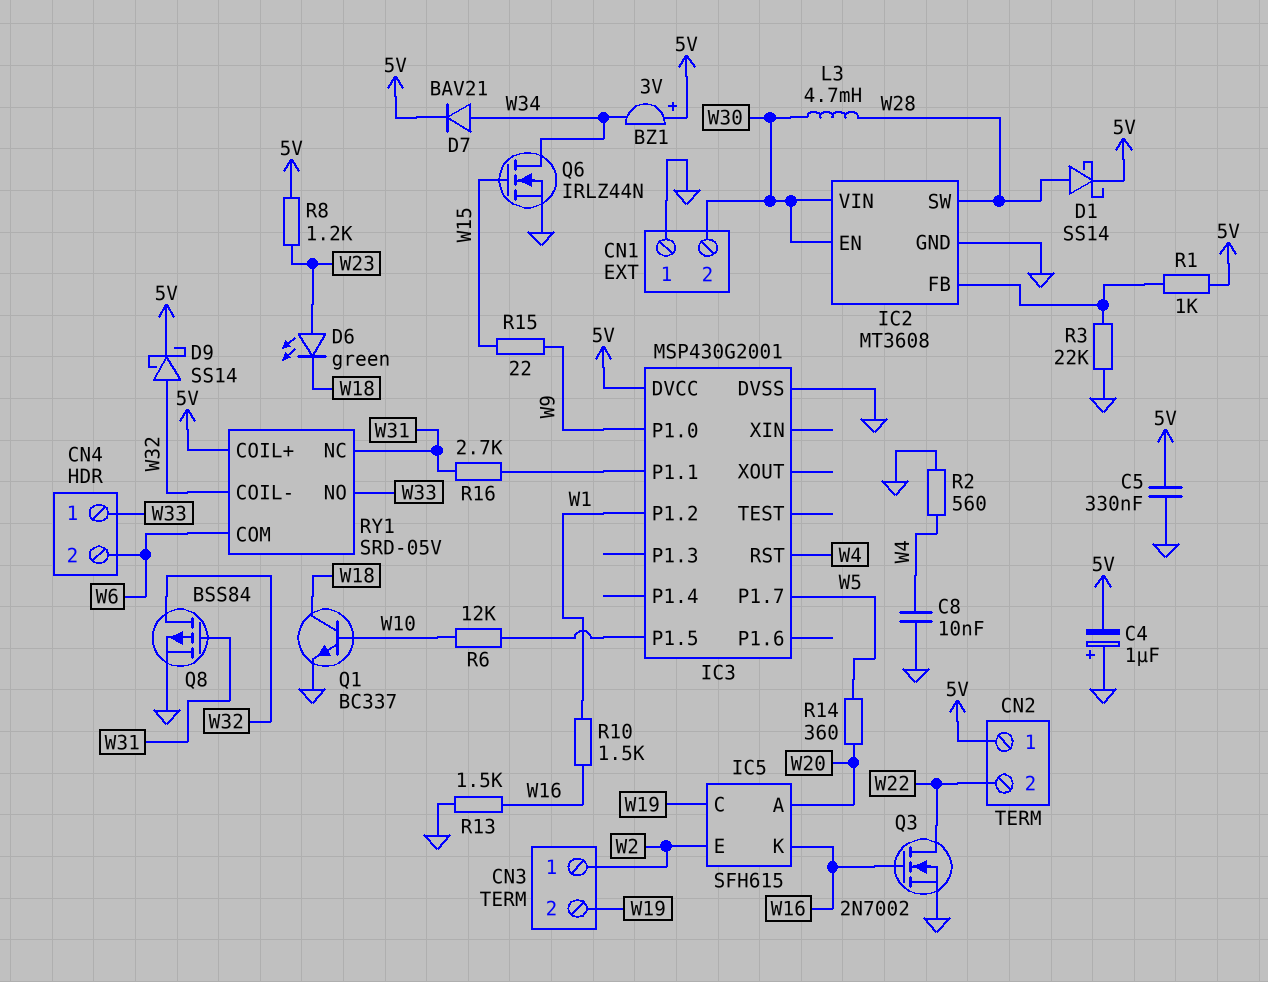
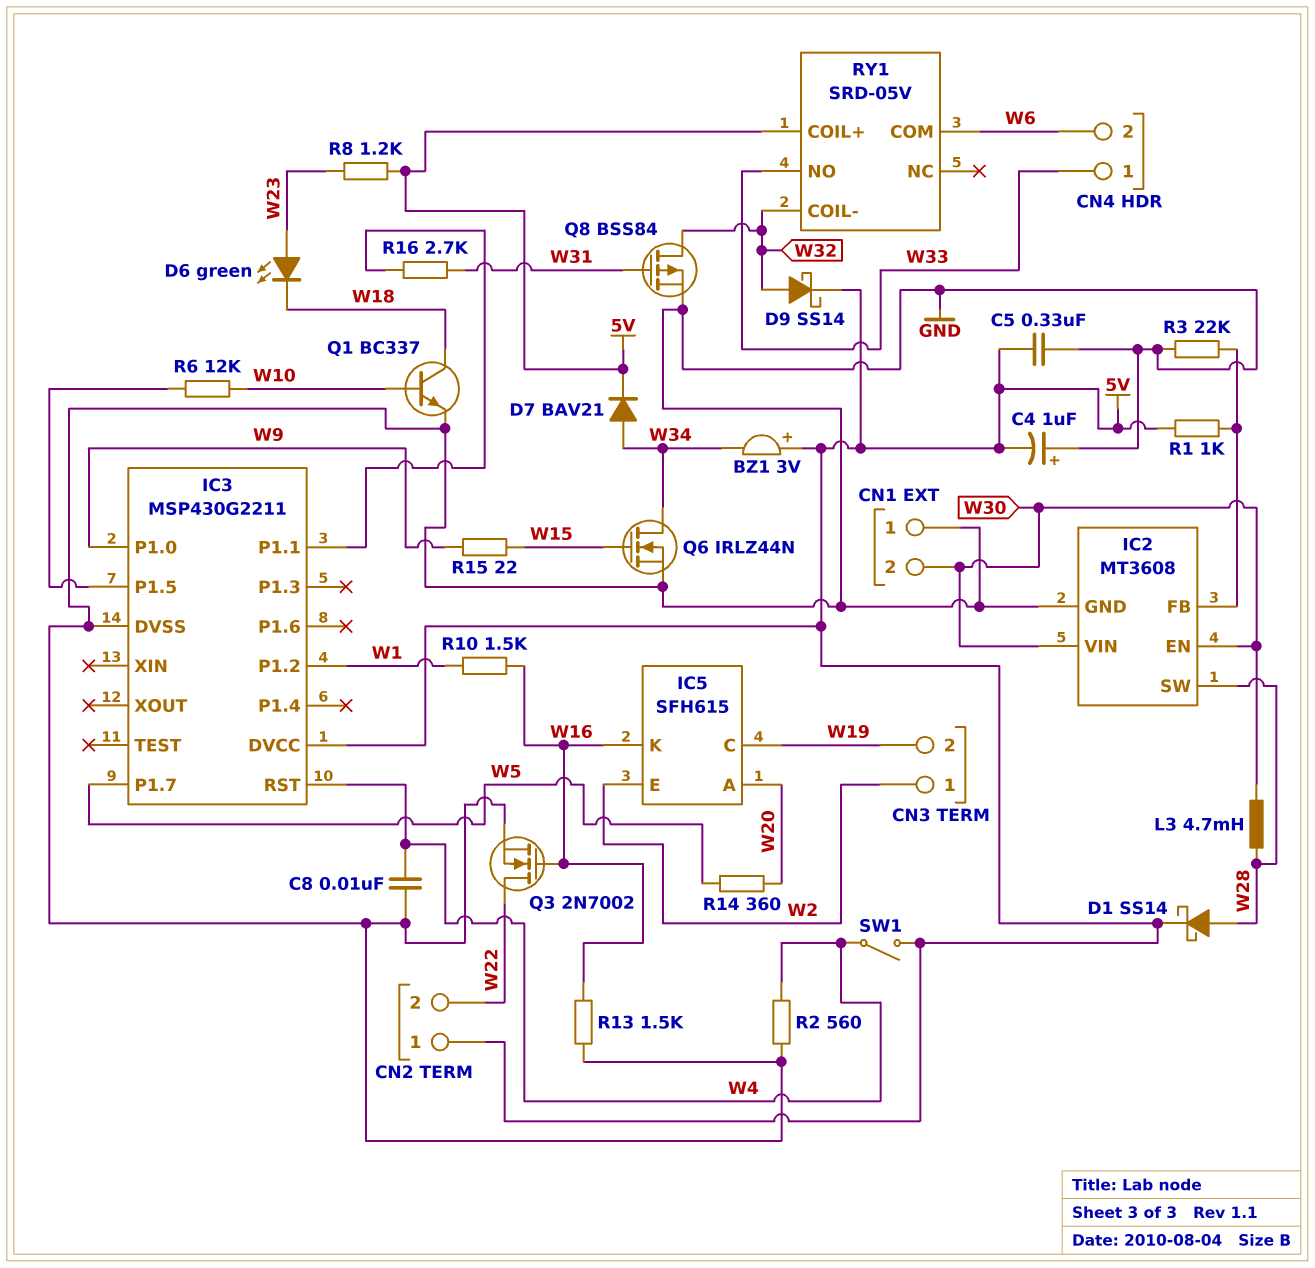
IC3: MSP430G2001 -> MSP430G2211
RY1 pin NC: W31 -> none
SW1: none -> switch (5V, W4)

